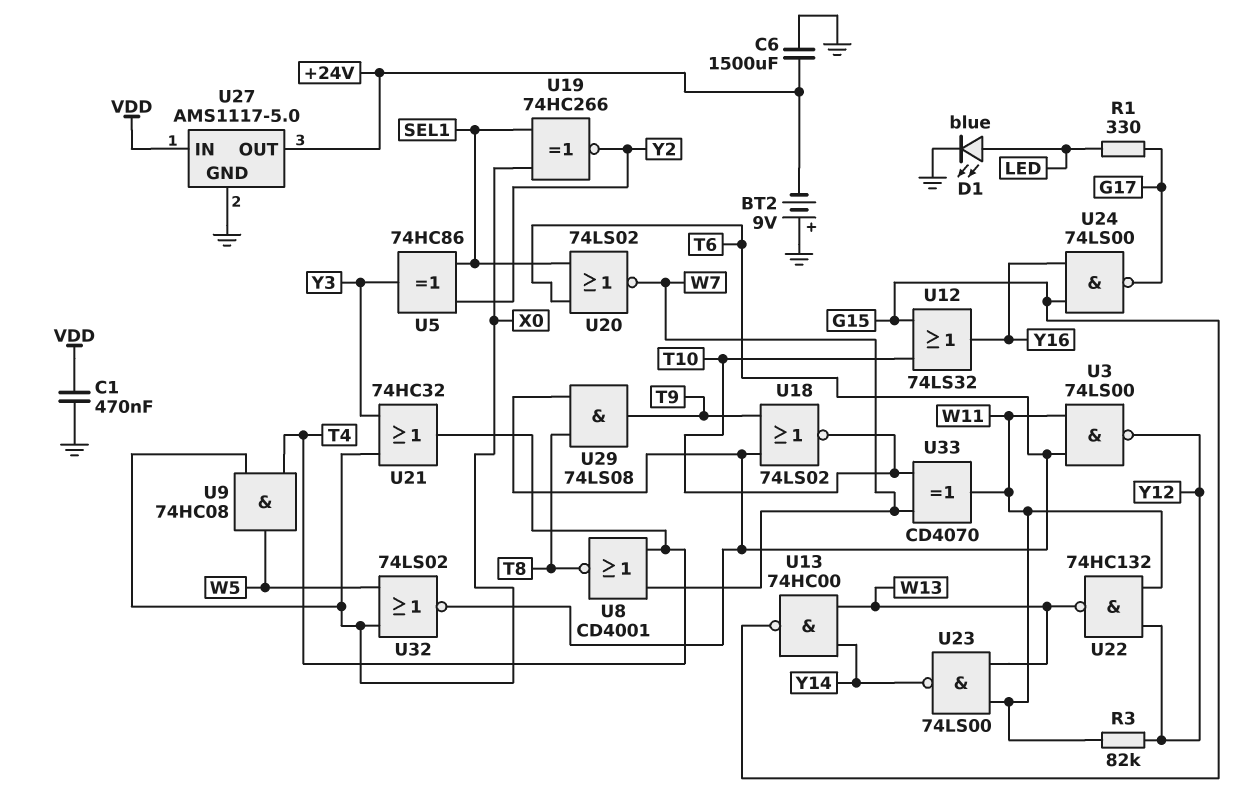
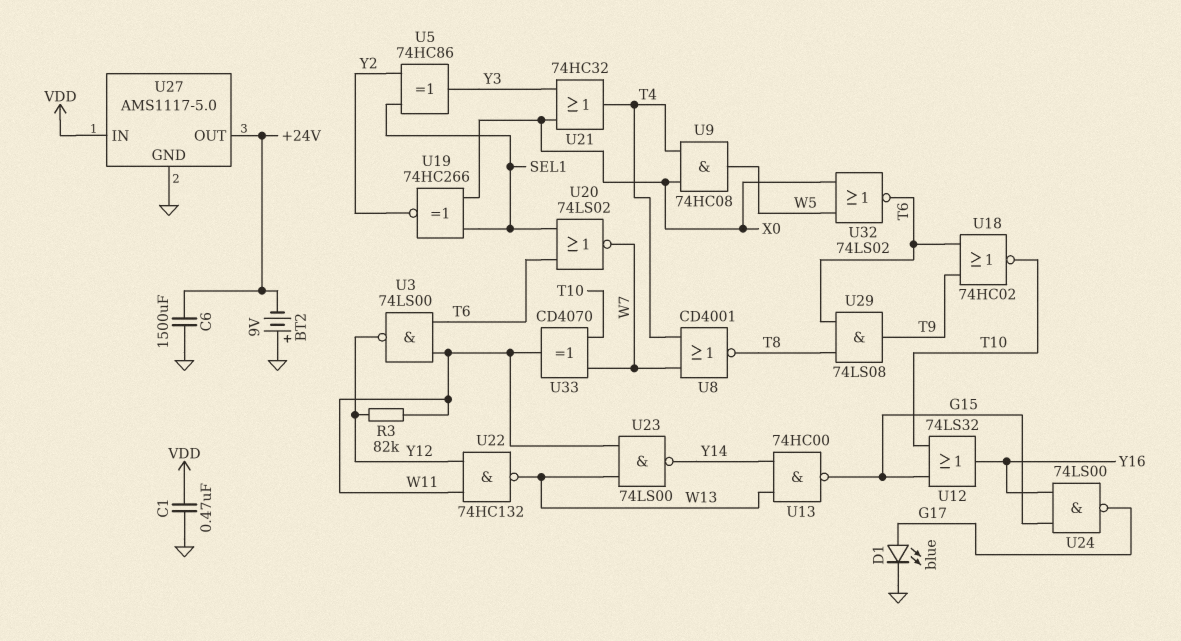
D1: LED blue (A LED, K GND) -> LED blue (A G17, K GND)
R1: 330 (G17, LED) -> none
U18: NOR 74LS02 (in T6, in T9, out T10) -> NOR 74HC02 (in T6, in T9, out T10)

